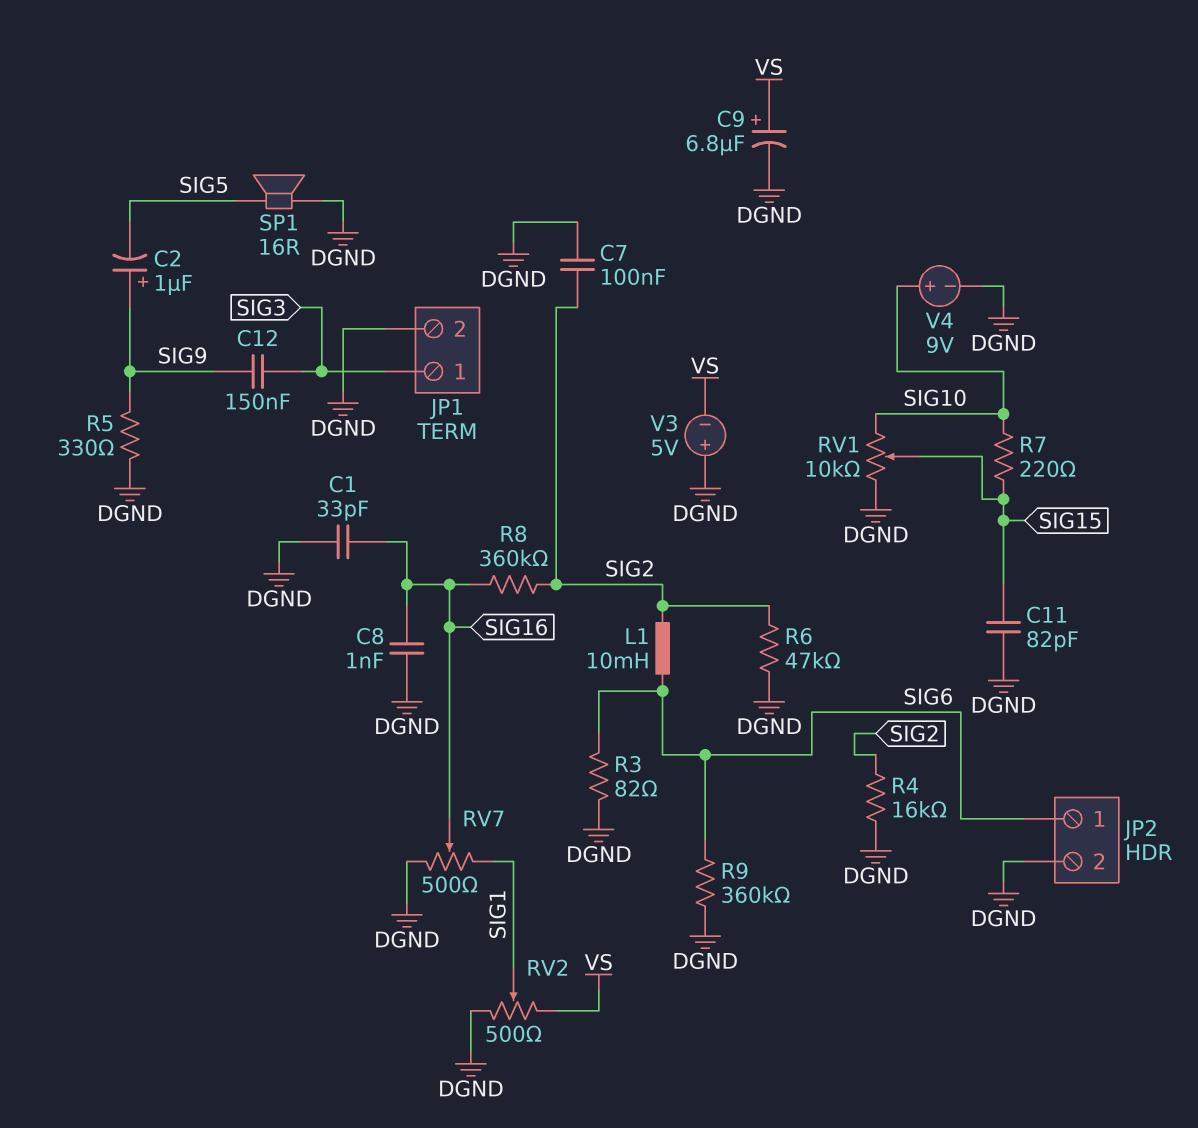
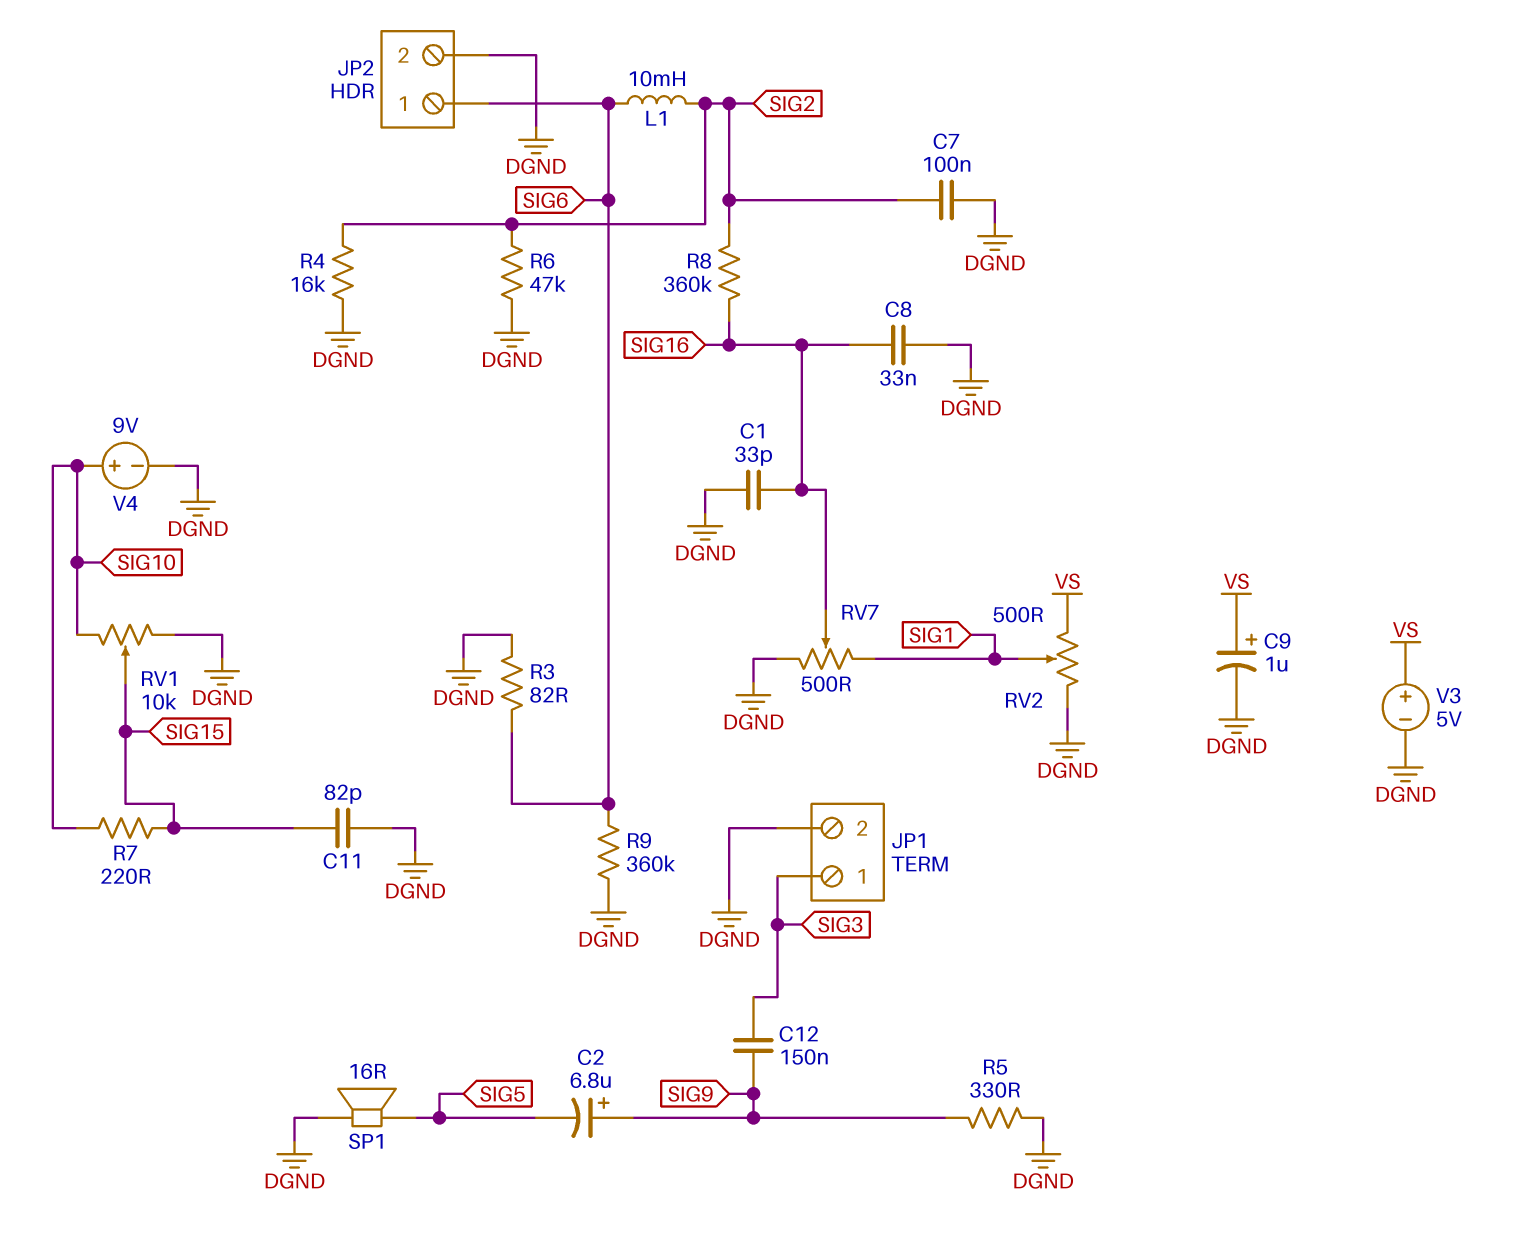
C2: 1uF (plus SIG9, minus SIG5) -> 6.8uF (plus SIG9, minus SIG5)
C8: 1nF (DGND, SIG16) -> 33nF (DGND, SIG16)
C9: 6.8uF (plus VS, minus DGND) -> 1uF (plus VS, minus DGND)
V3: 5V (plus DGND, minus VS) -> 5V (plus VS, minus DGND)

